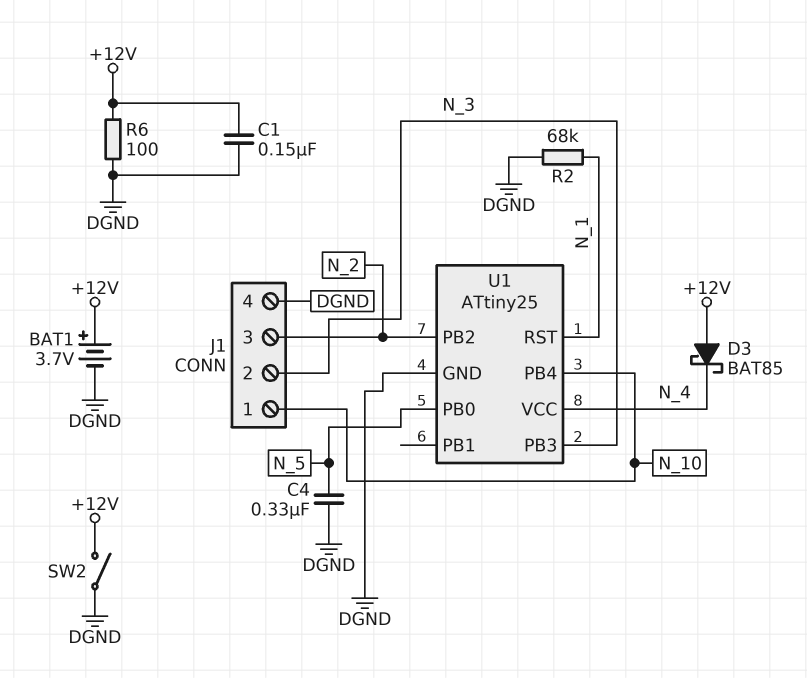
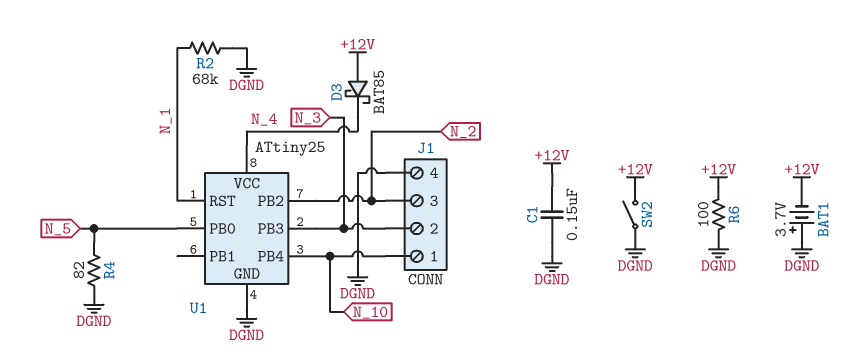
BAT1: 3.7V (plus +12V, minus DGND) -> 3.7V (plus DGND, minus +12V)
C4: 330nF (DGND, N_5) -> none
R4: none -> 82 (DGND, N_5)

